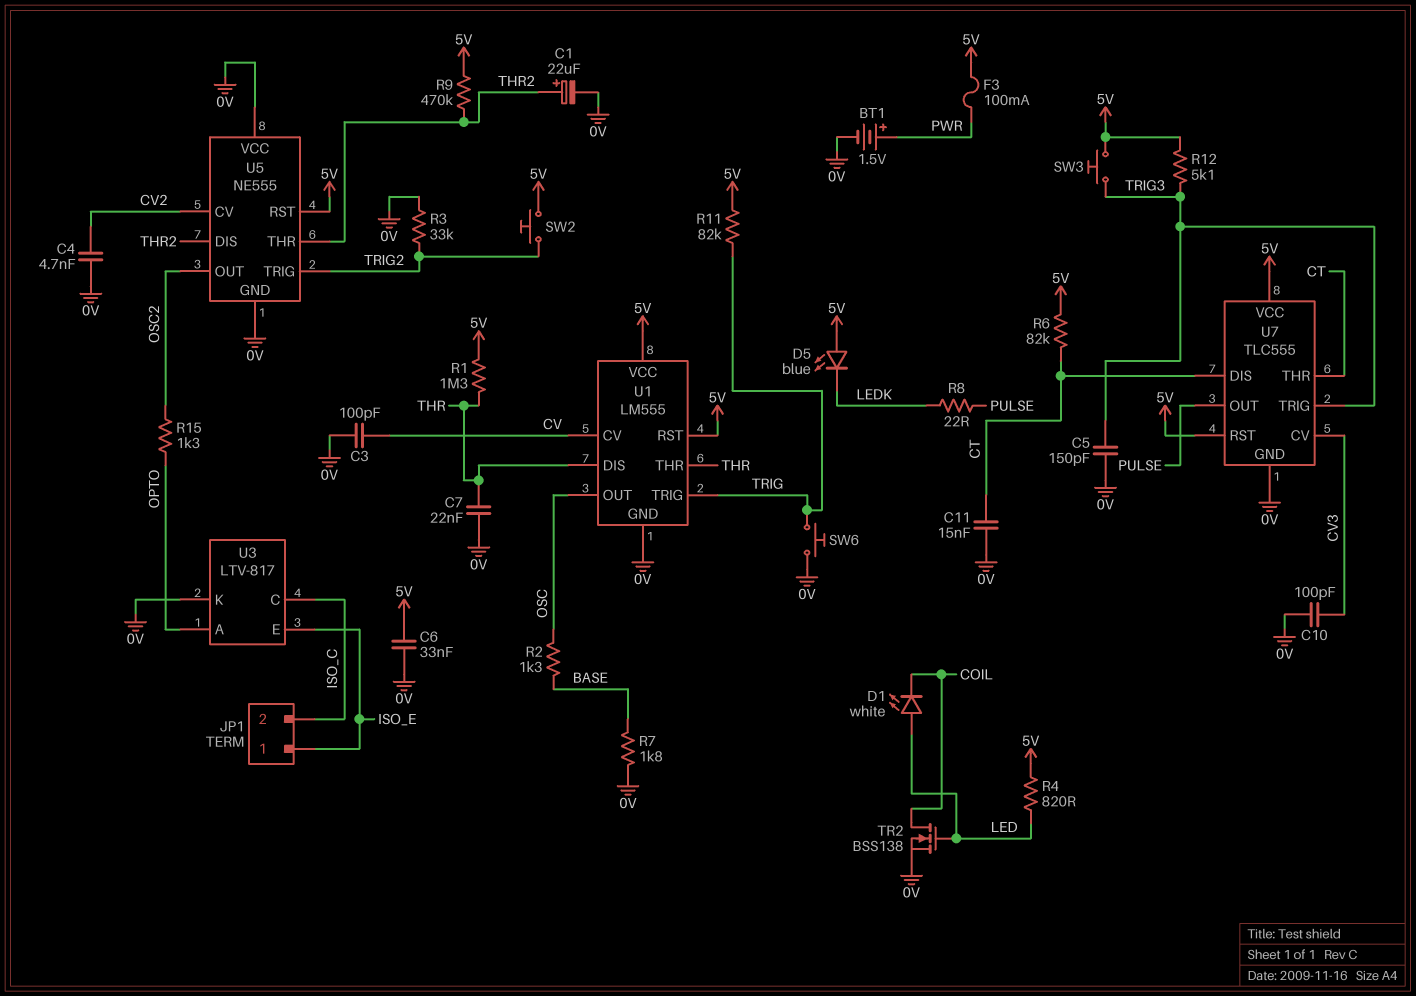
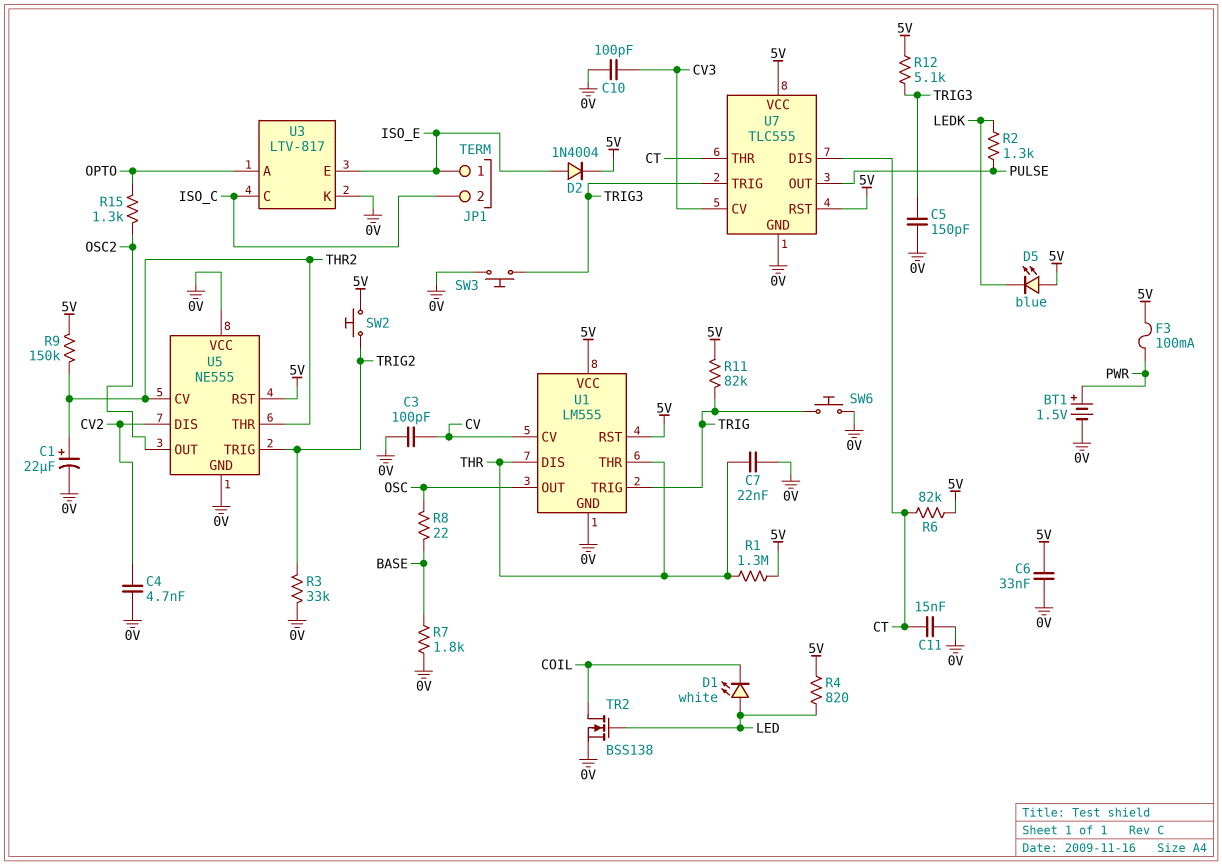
D2: none -> diode 1N4004 (A ISO_E, K 5V)
R2: 1.3k (BASE, OSC) -> 1.3k (LEDK, PULSE)
R8: 22 (LEDK, PULSE) -> 22 (BASE, OSC)
R9: 470k (5V, THR2) -> 150k (5V, THR2)
SW3: button (5V, TRIG3) -> button (0V, TRIG3)
U5 pin CV: CV2 -> THR2
U5 pin DIS: THR2 -> CV2

